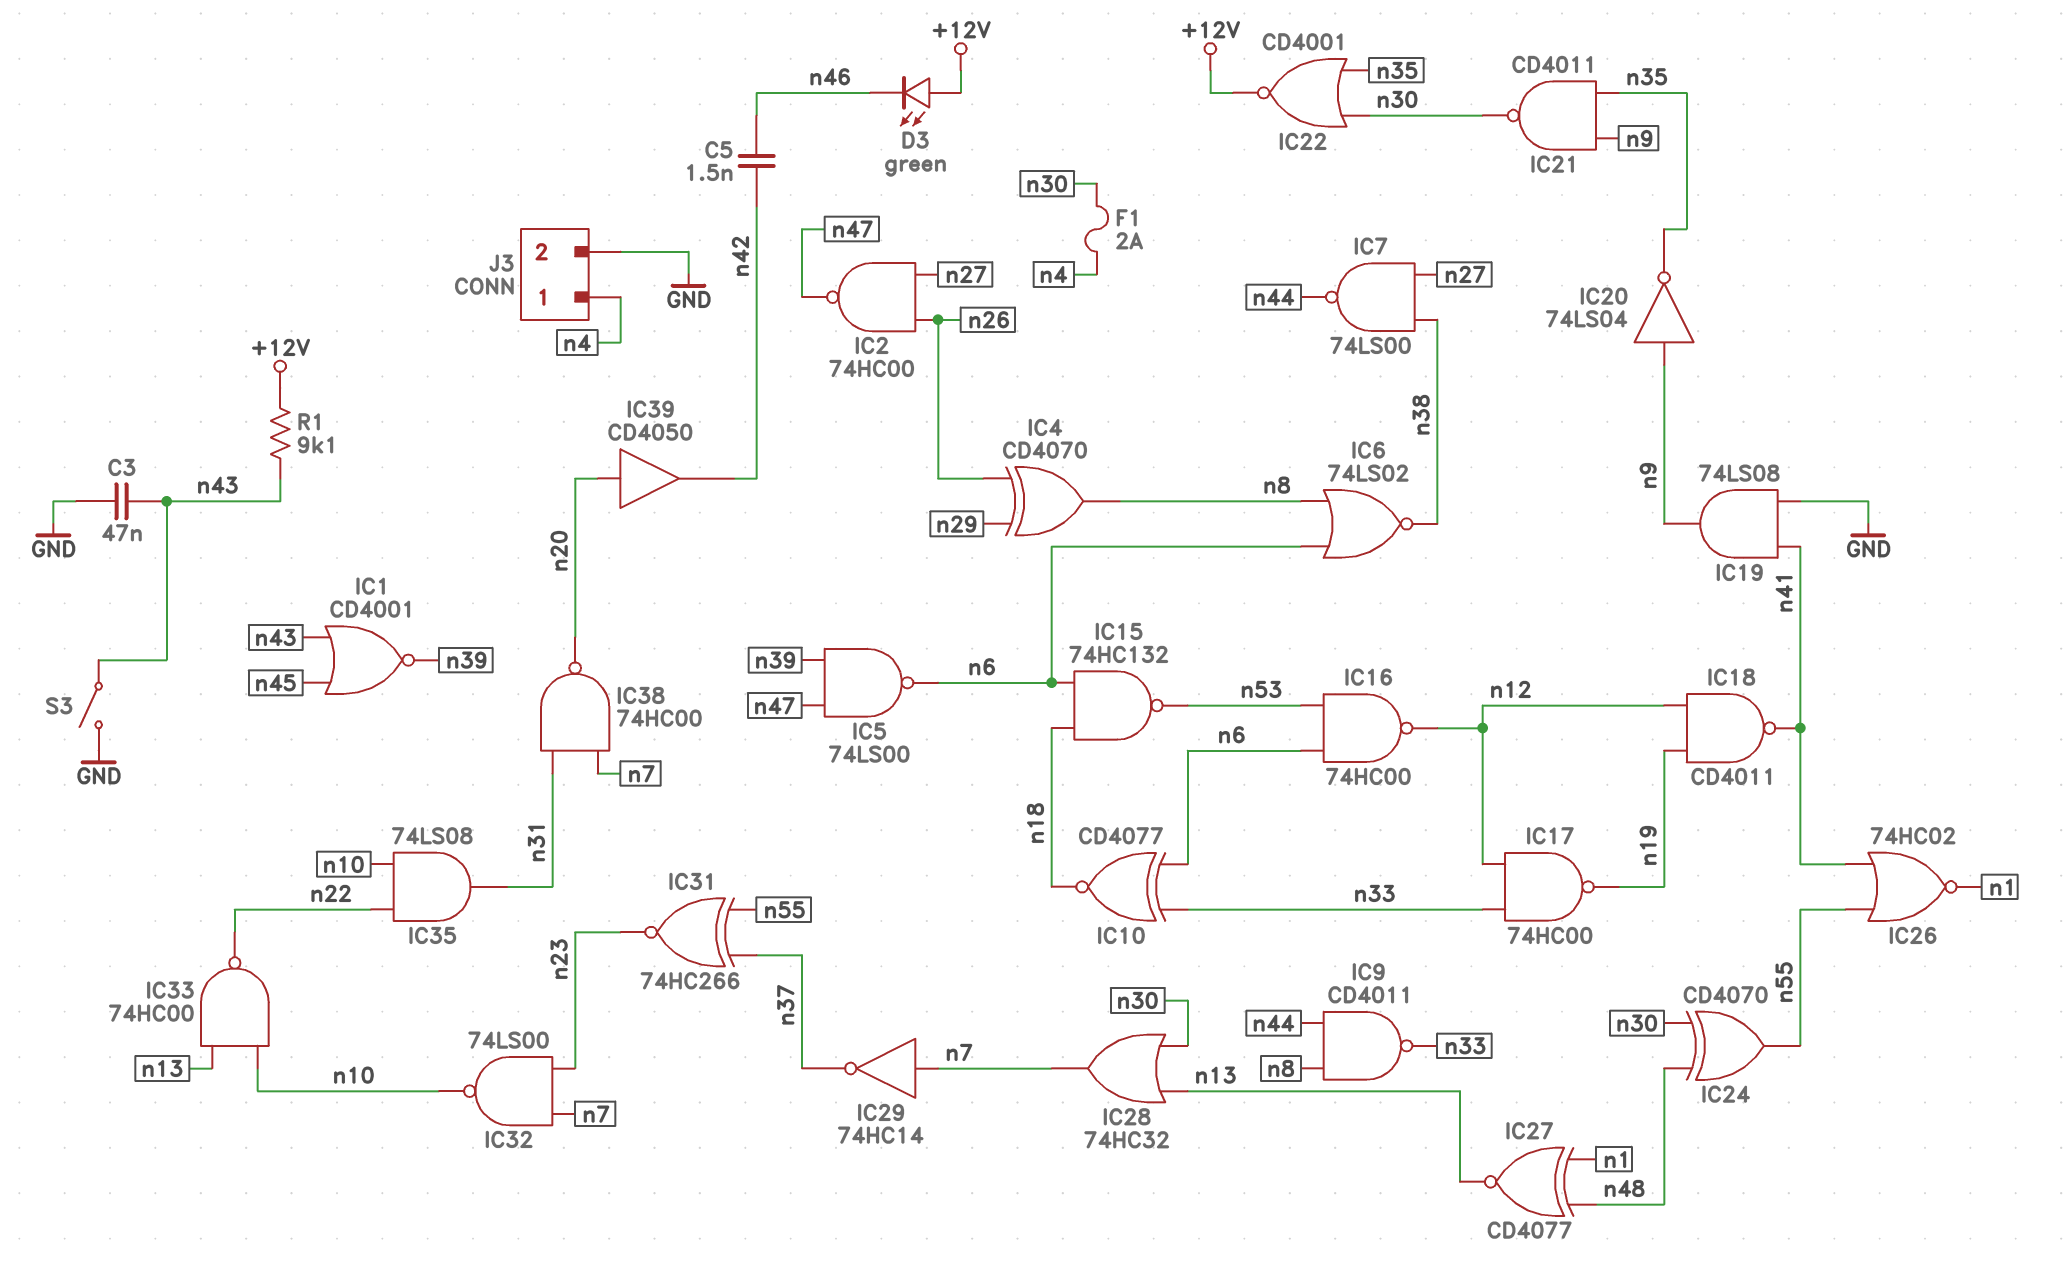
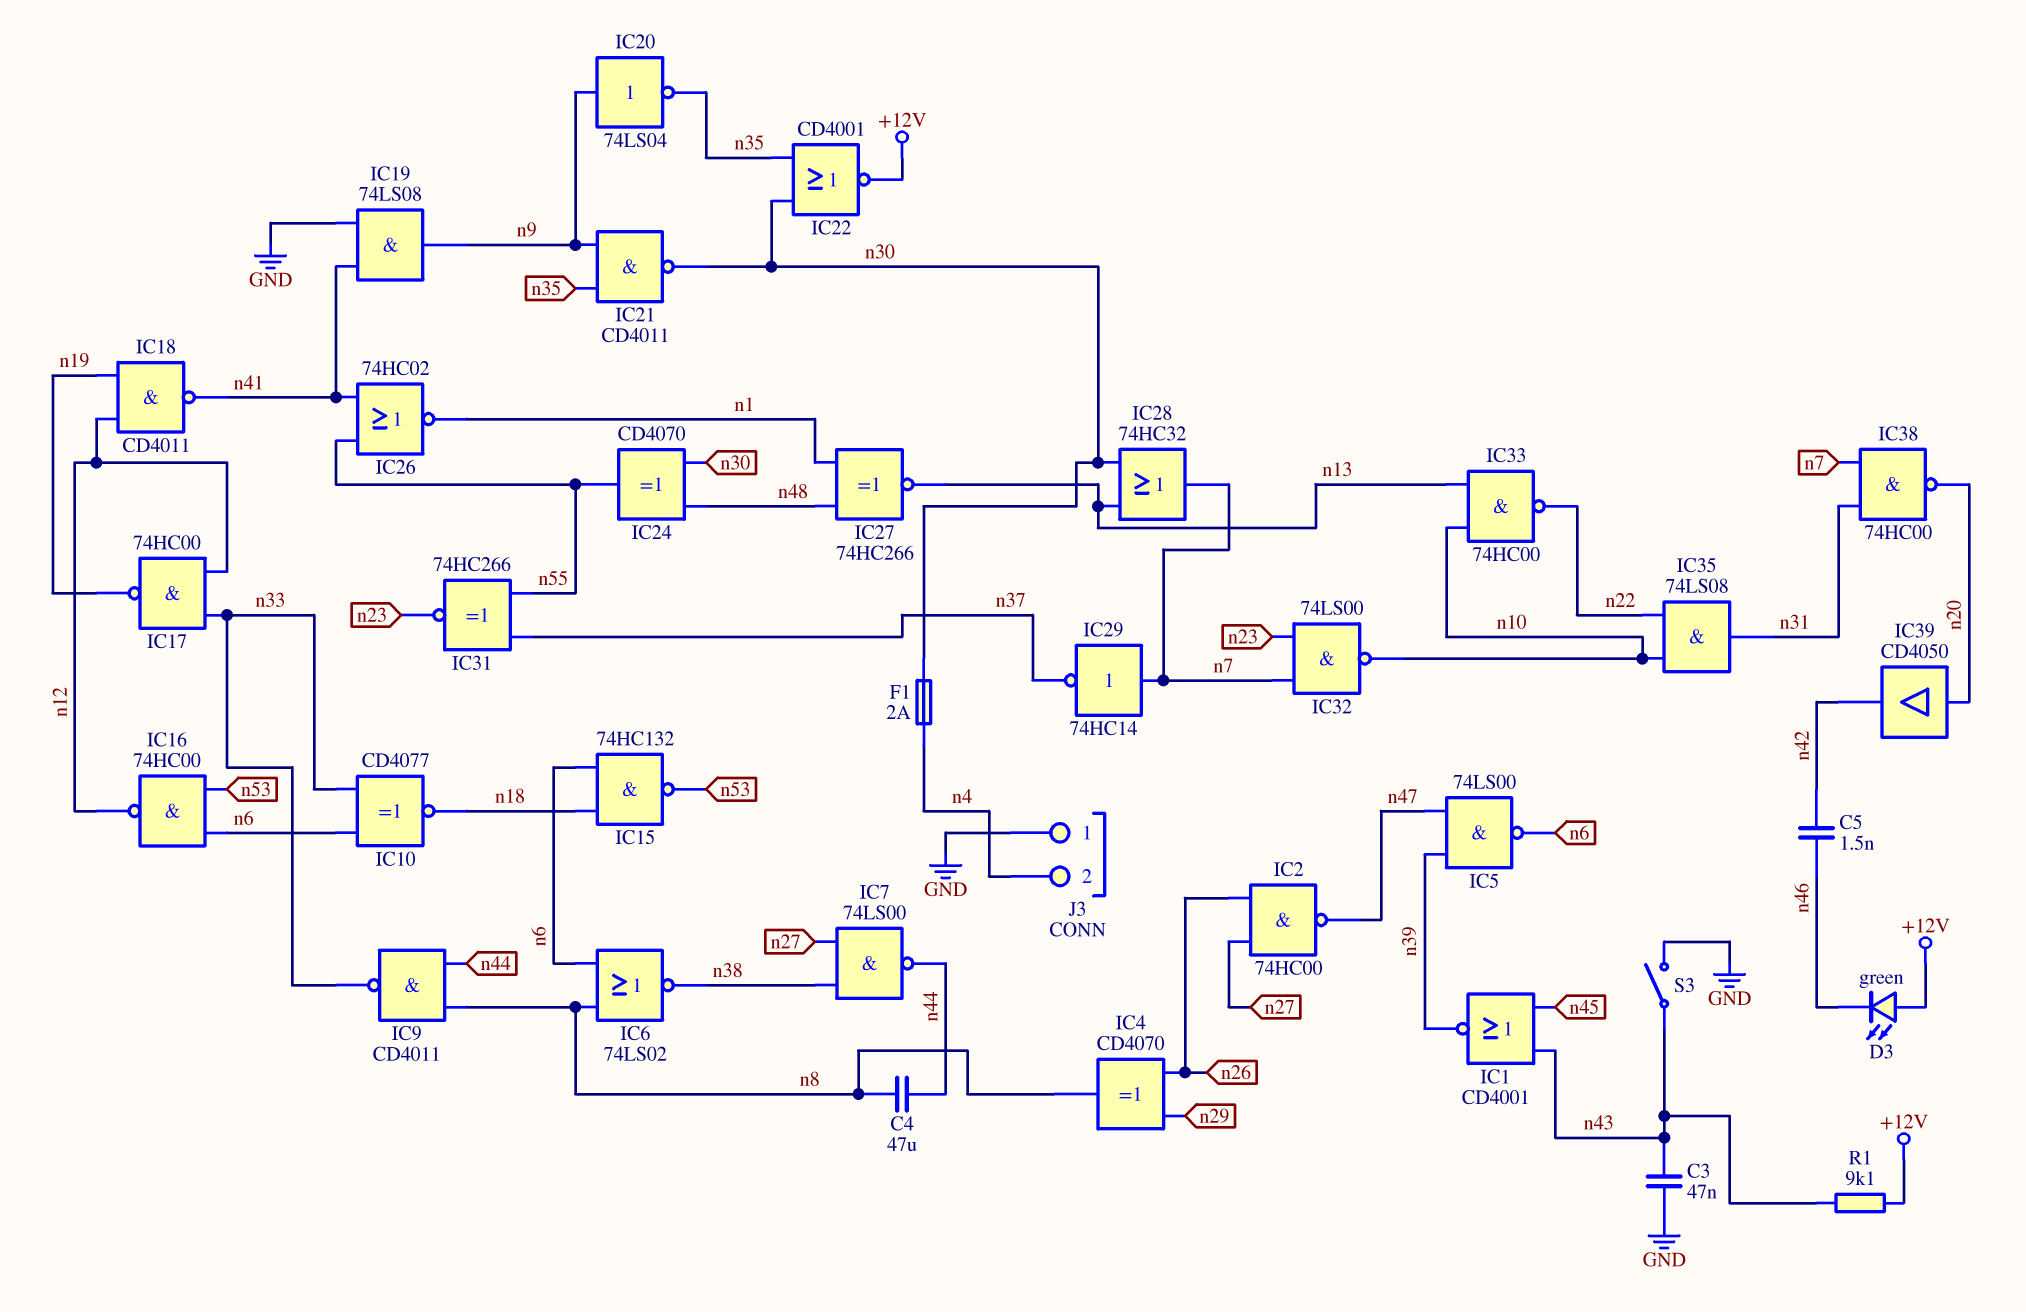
C4: none -> 47uF (n8, n44)
IC27: XNOR CD4077 (in n1, in n48, out n13) -> XNOR 74HC266 (in n1, in n48, out n13)
J3 pin 1: n4 -> GND
J3 pin 2: GND -> n4

